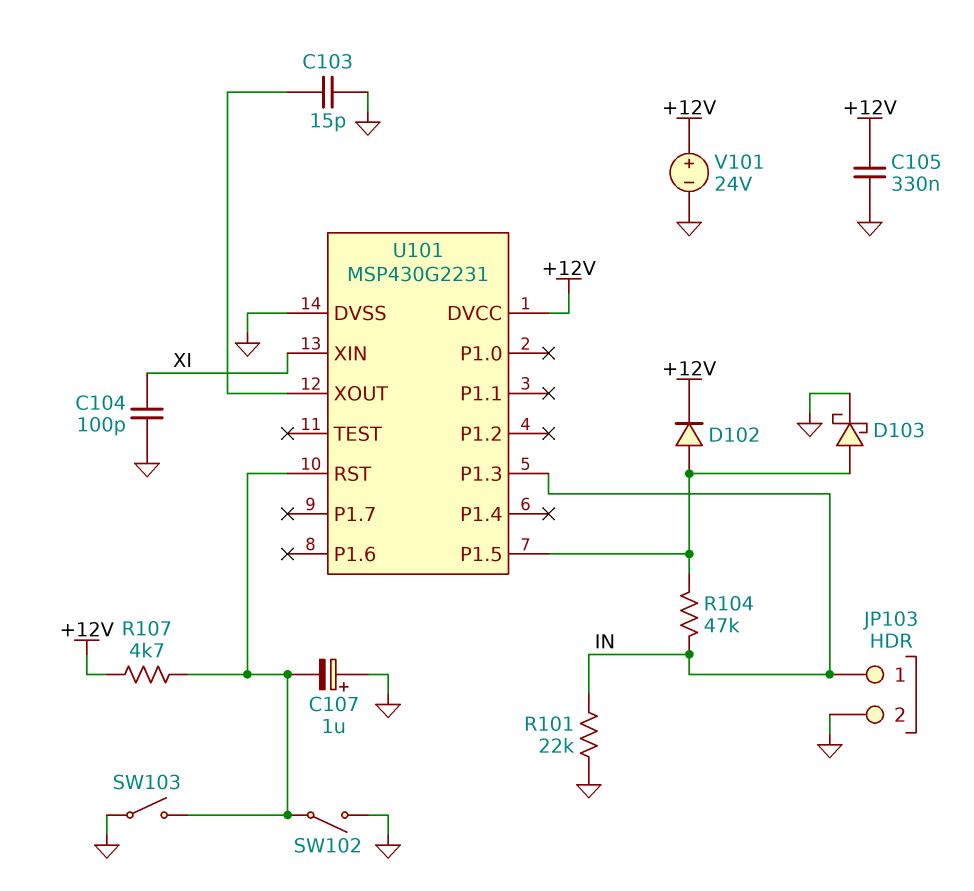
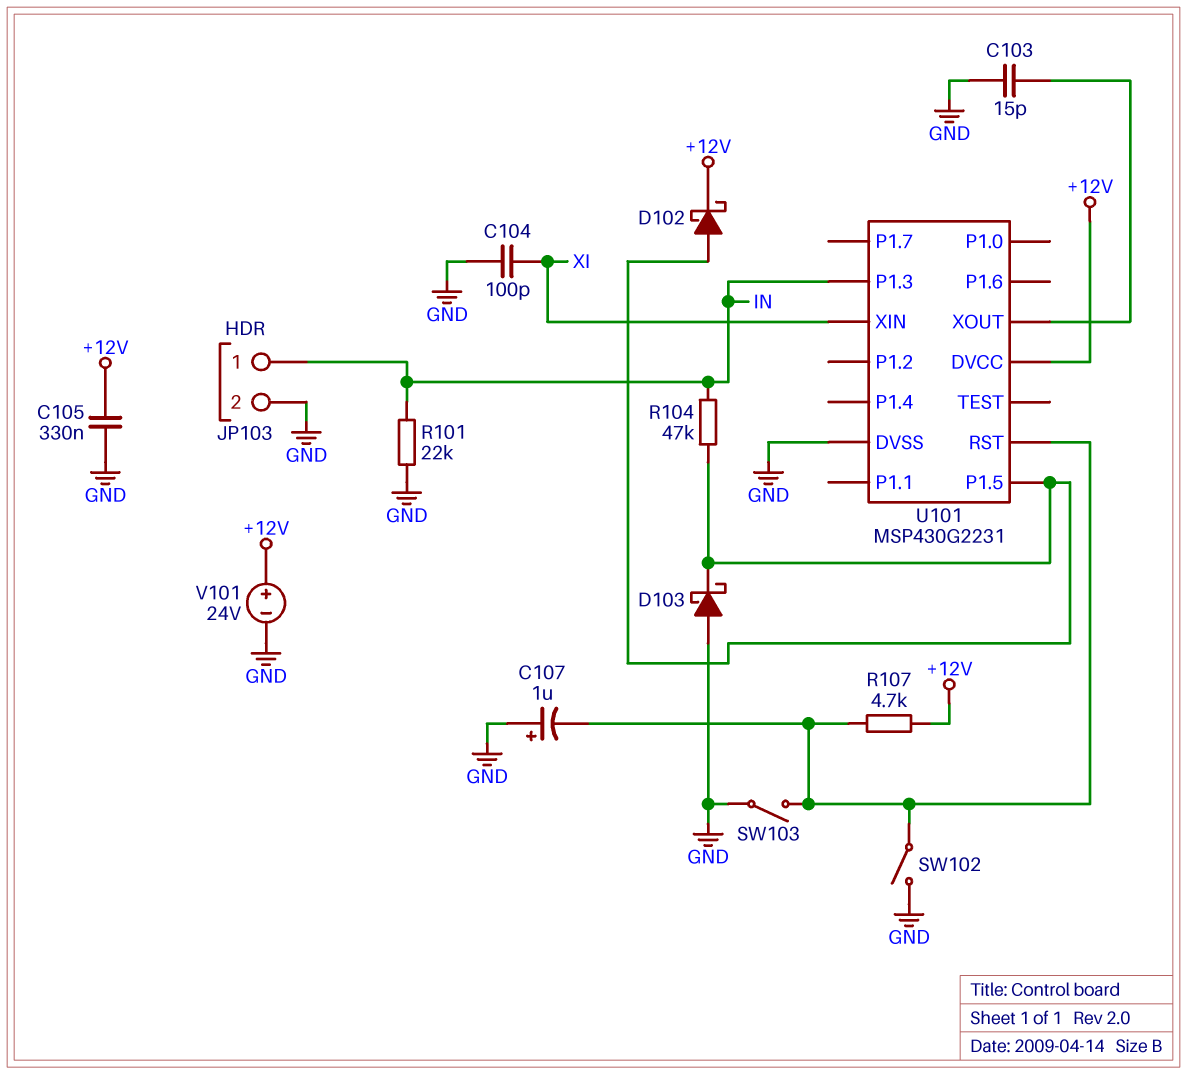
D102: diode (A U101/P1.5, K +12V) -> schottky (A U101/P1.5, K +12V)
D103: schottky (A U101/P1.5, K GND) -> schottky (A GND, K U101/P1.5)

